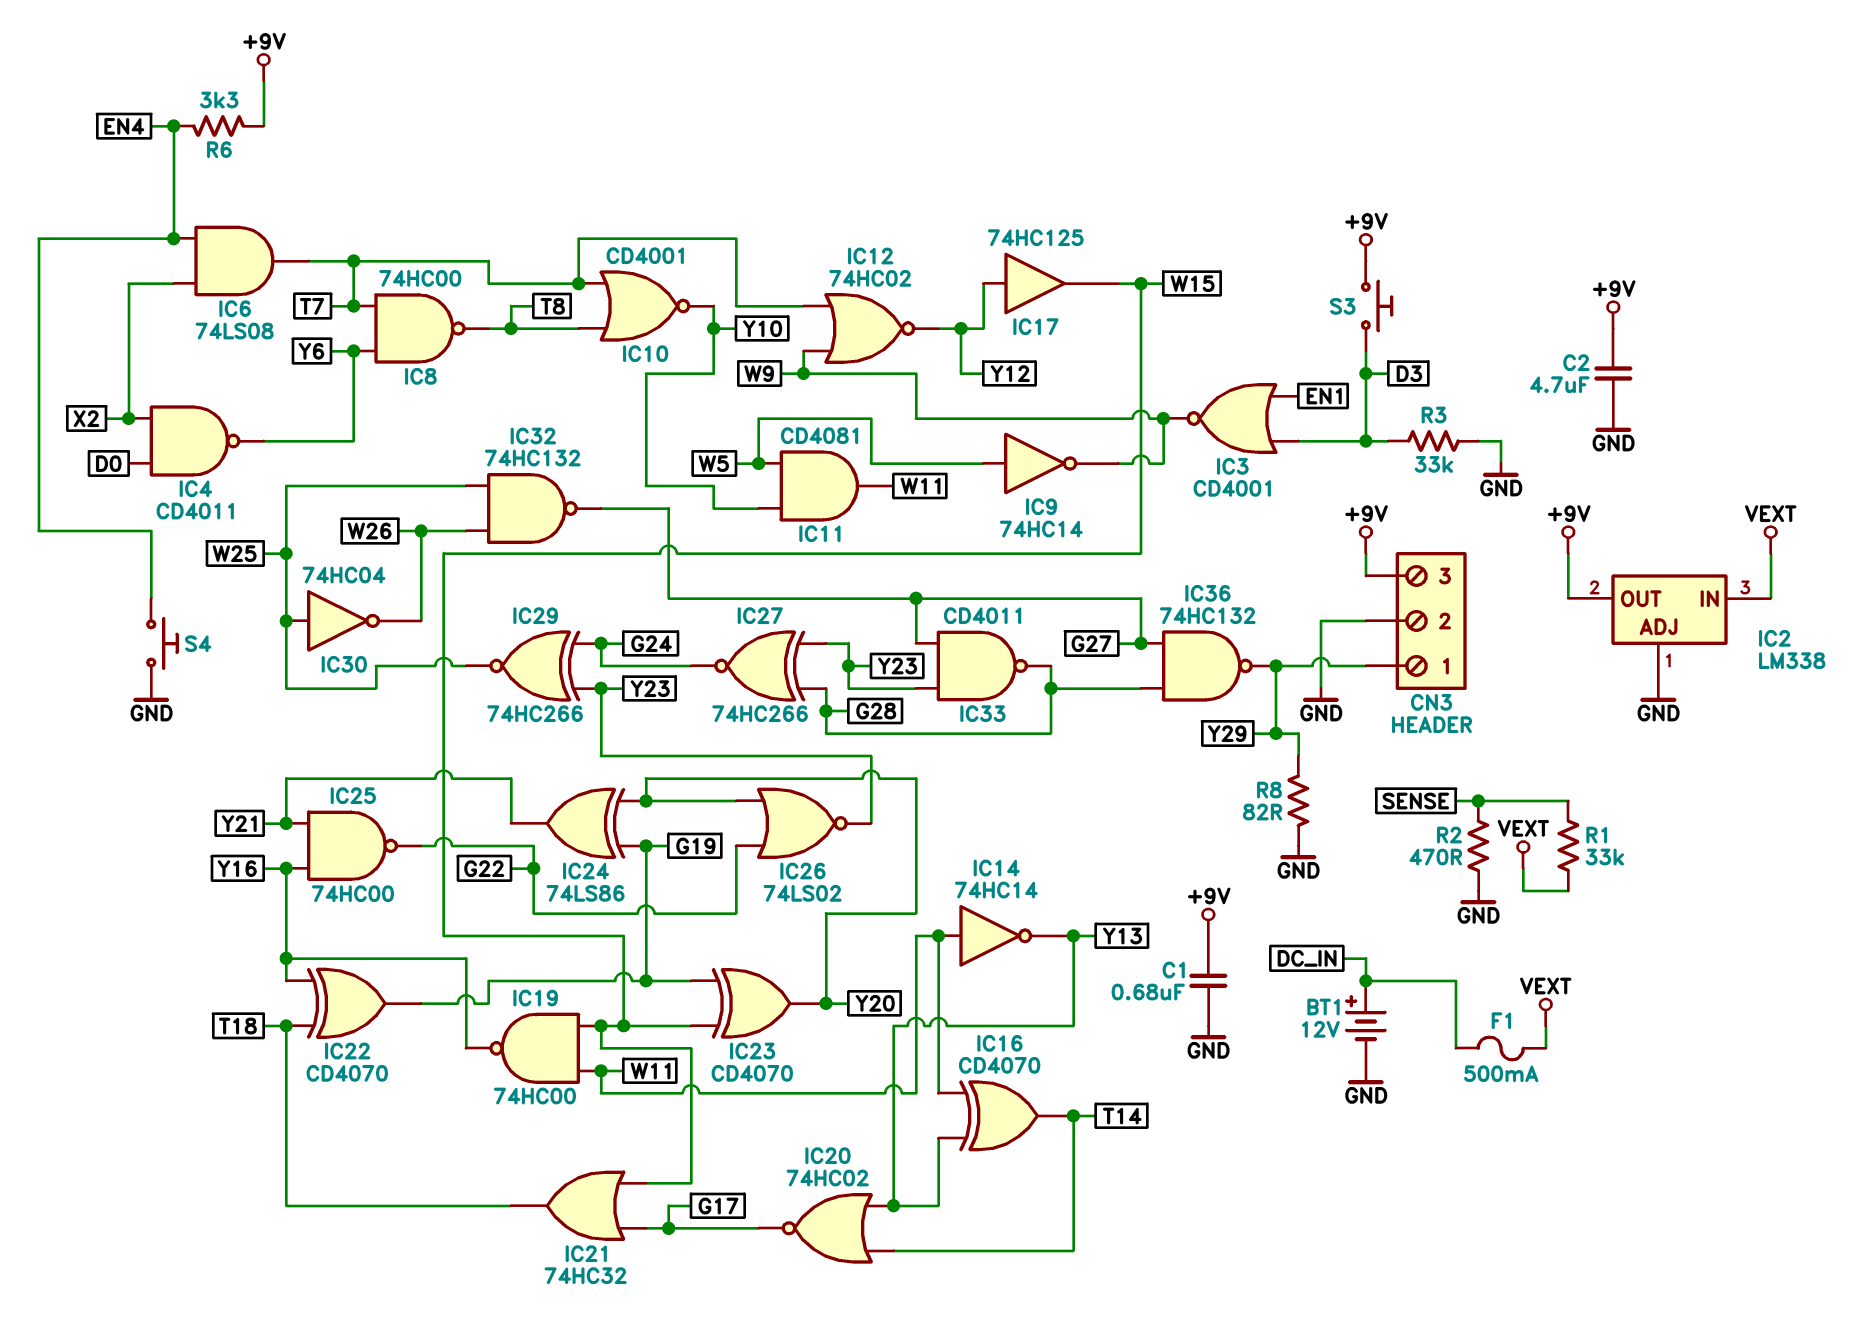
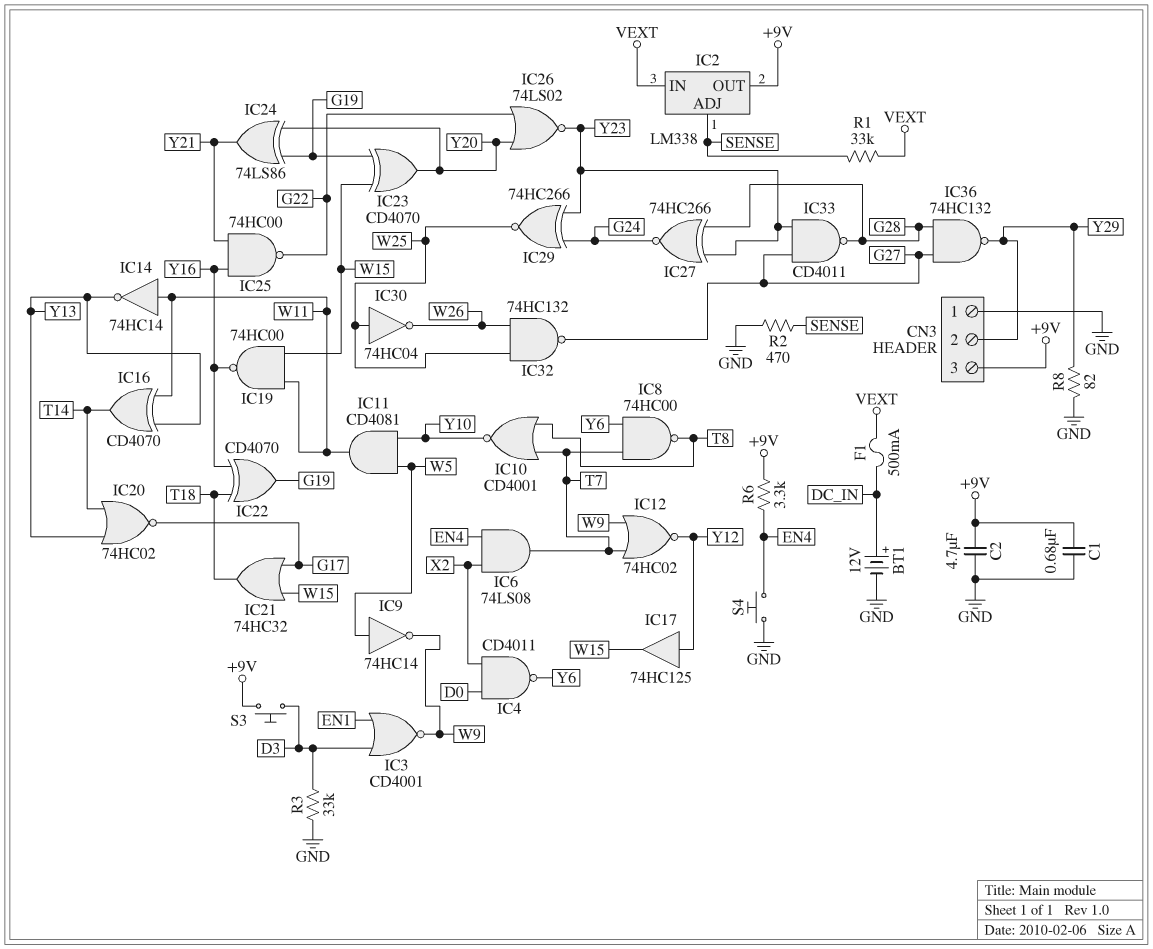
CN3 pin 1: Y29 -> GND
CN3 pin 2: GND -> Y29
IC2 pin ADJ: GND -> SENSE

